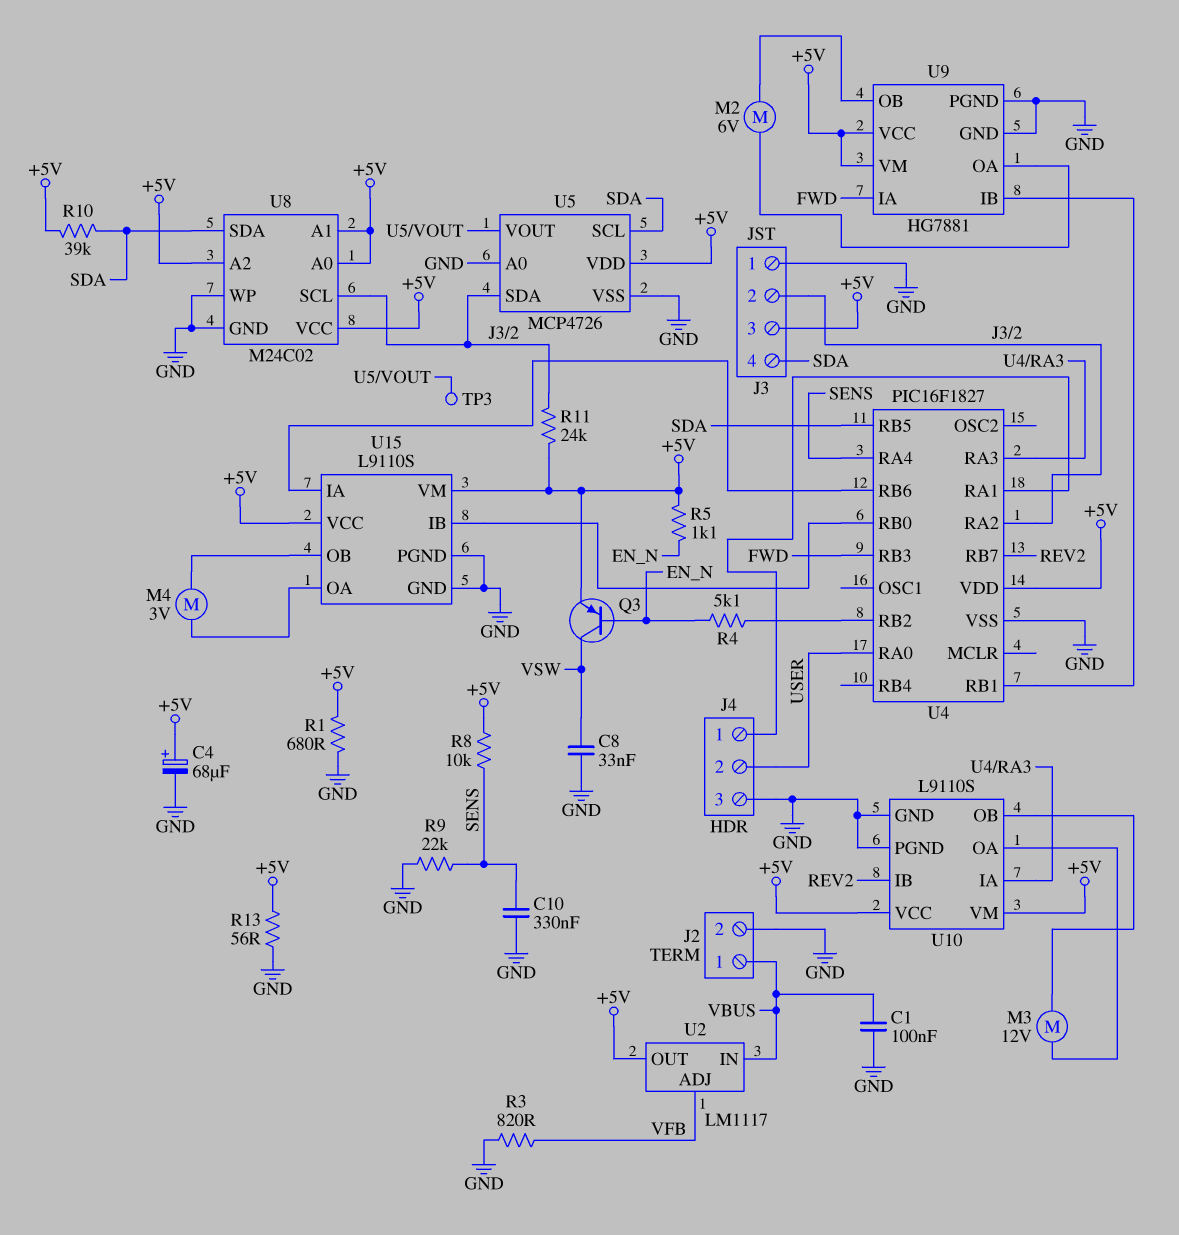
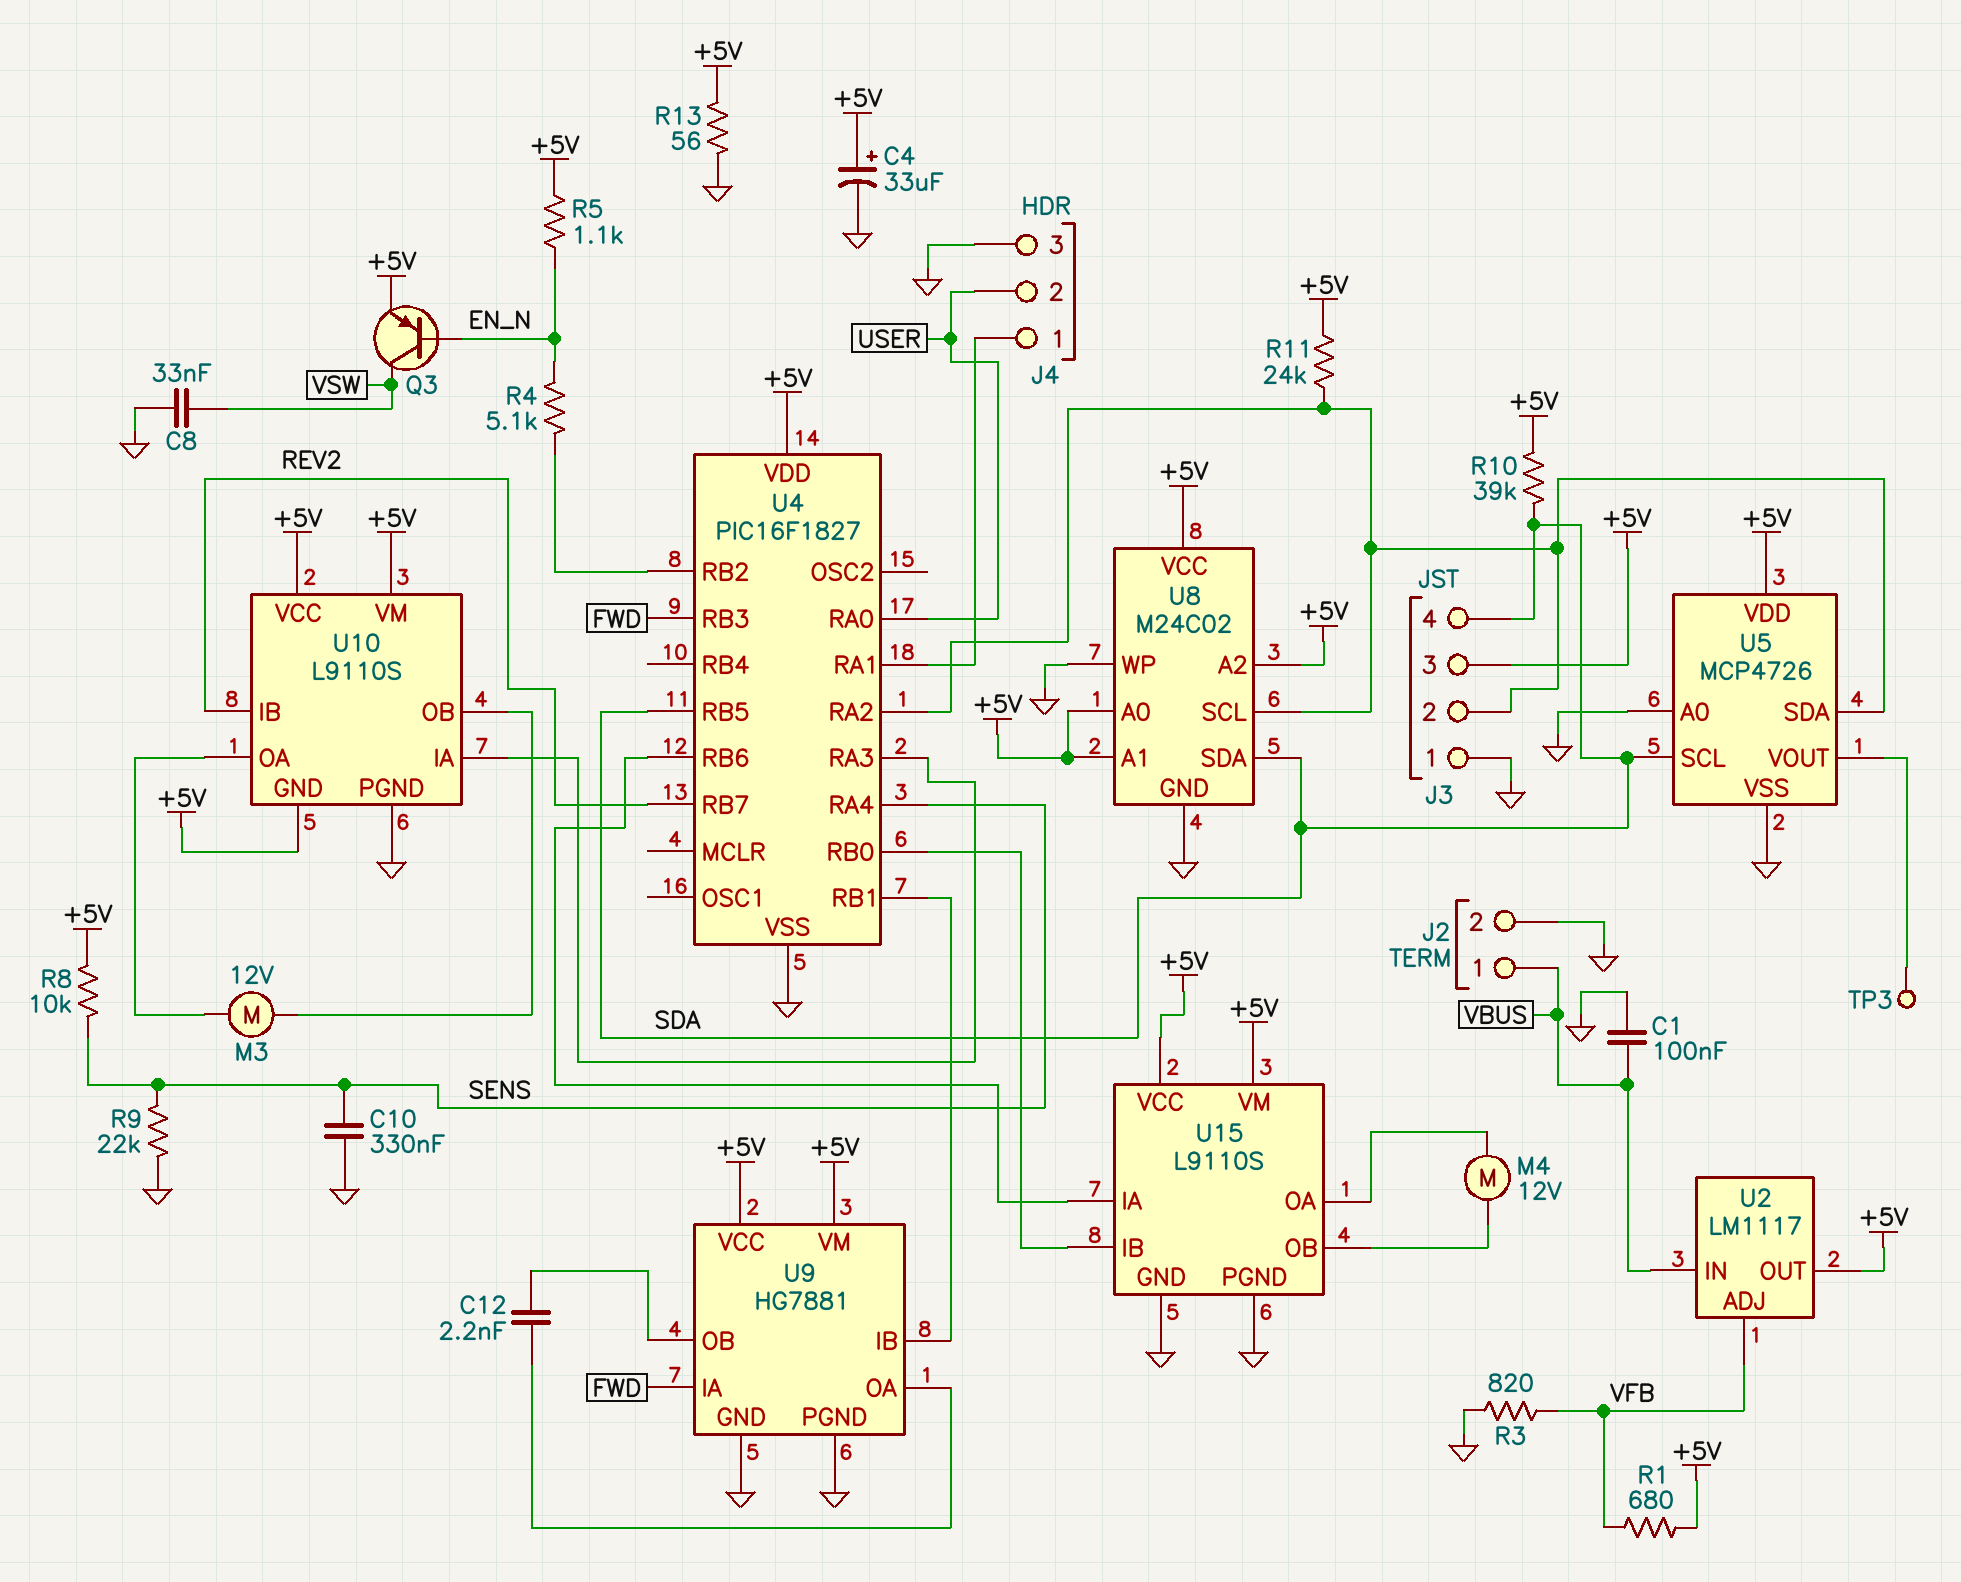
C4: 68uF (plus +5V, minus GND) -> 33uF (plus +5V, minus GND)
C12: none -> 2.2nF (U9/OA, U9/OB)
M2: motor 6V (U9/OA, U9/OB) -> none
M4: motor 3V (U15/OA, U15/OB) -> motor 12V (U15/OA, U15/OB)
R1: 680 (+5V, GND) -> 680 (+5V, VFB)
U10 pin GND: GND -> +5V

